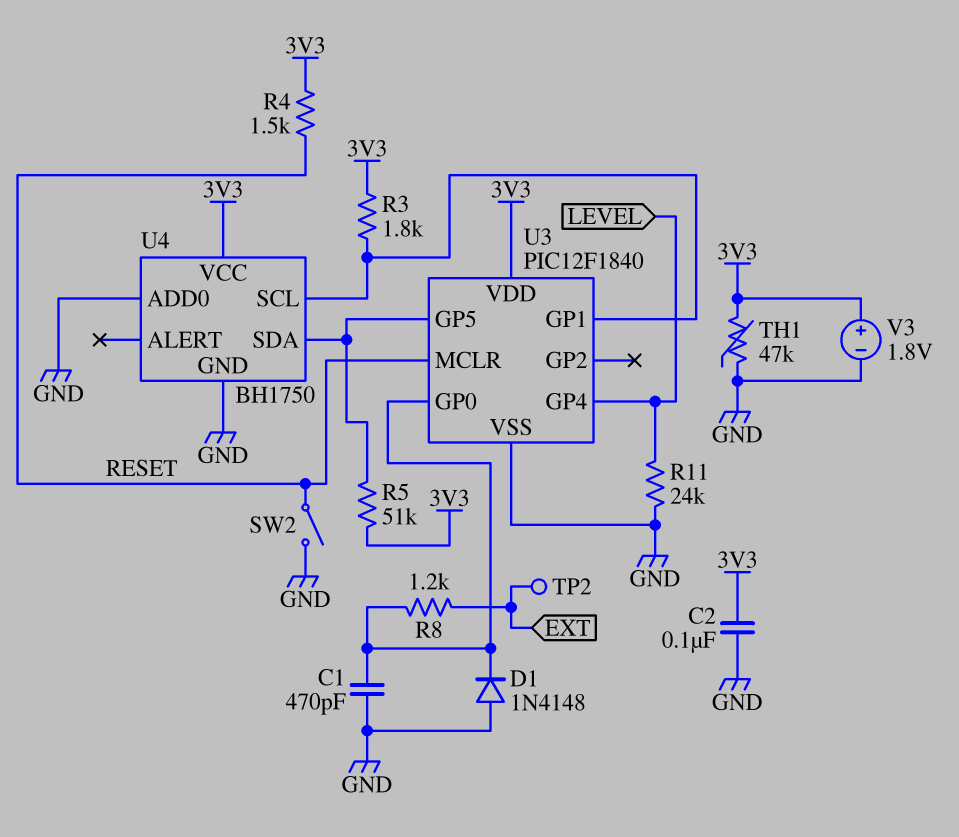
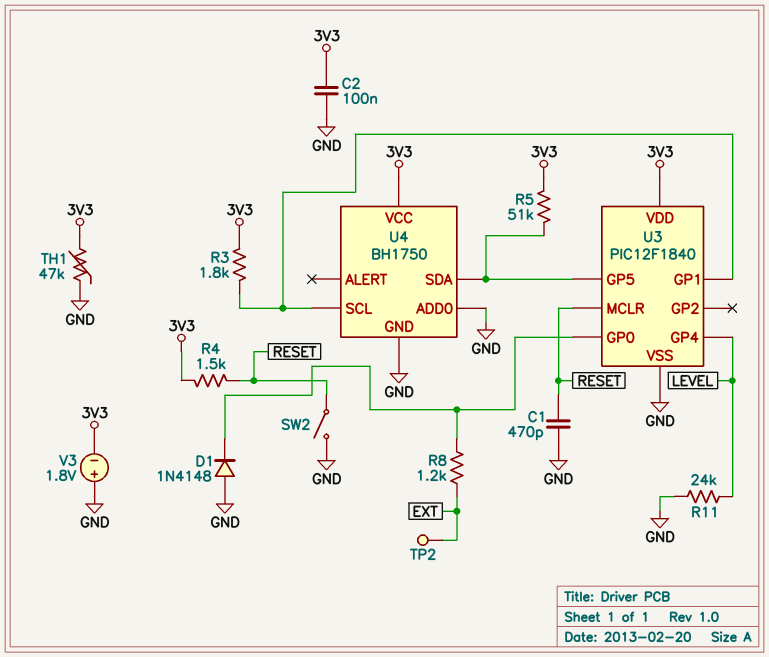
C1: 470pF (GND, U3/GP0) -> 470pF (GND, RESET)
V3: 1.8V (plus 3V3, minus GND) -> 1.8V (plus GND, minus 3V3)

